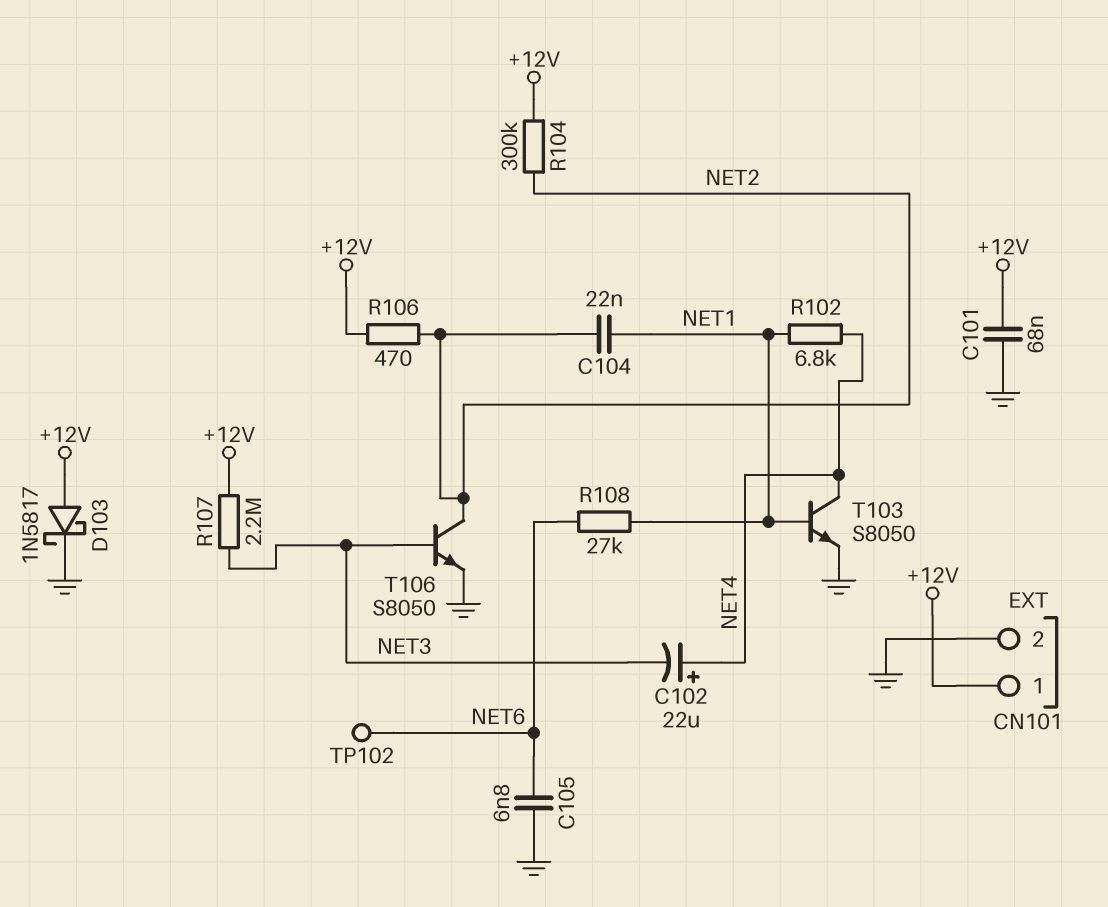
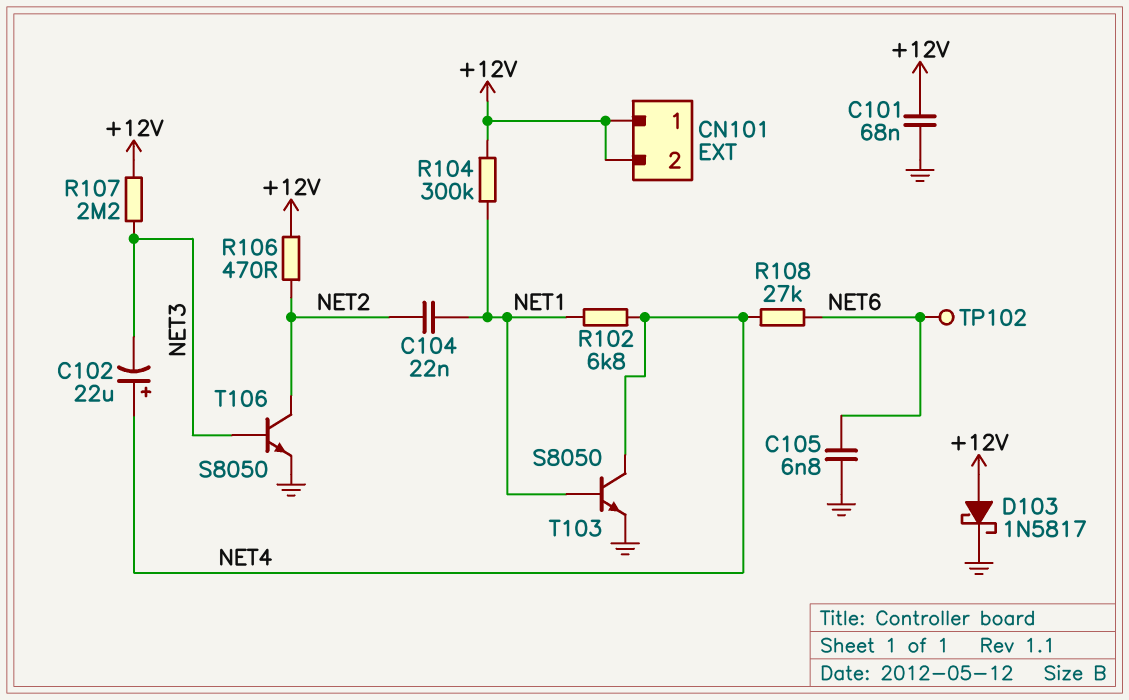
CN101 pin 2: GND -> +12V
R104: 300k (+12V, NET2) -> 300k (+12V, NET1)
R108: 27k (NET1, NET6) -> 27k (NET4, NET6)

